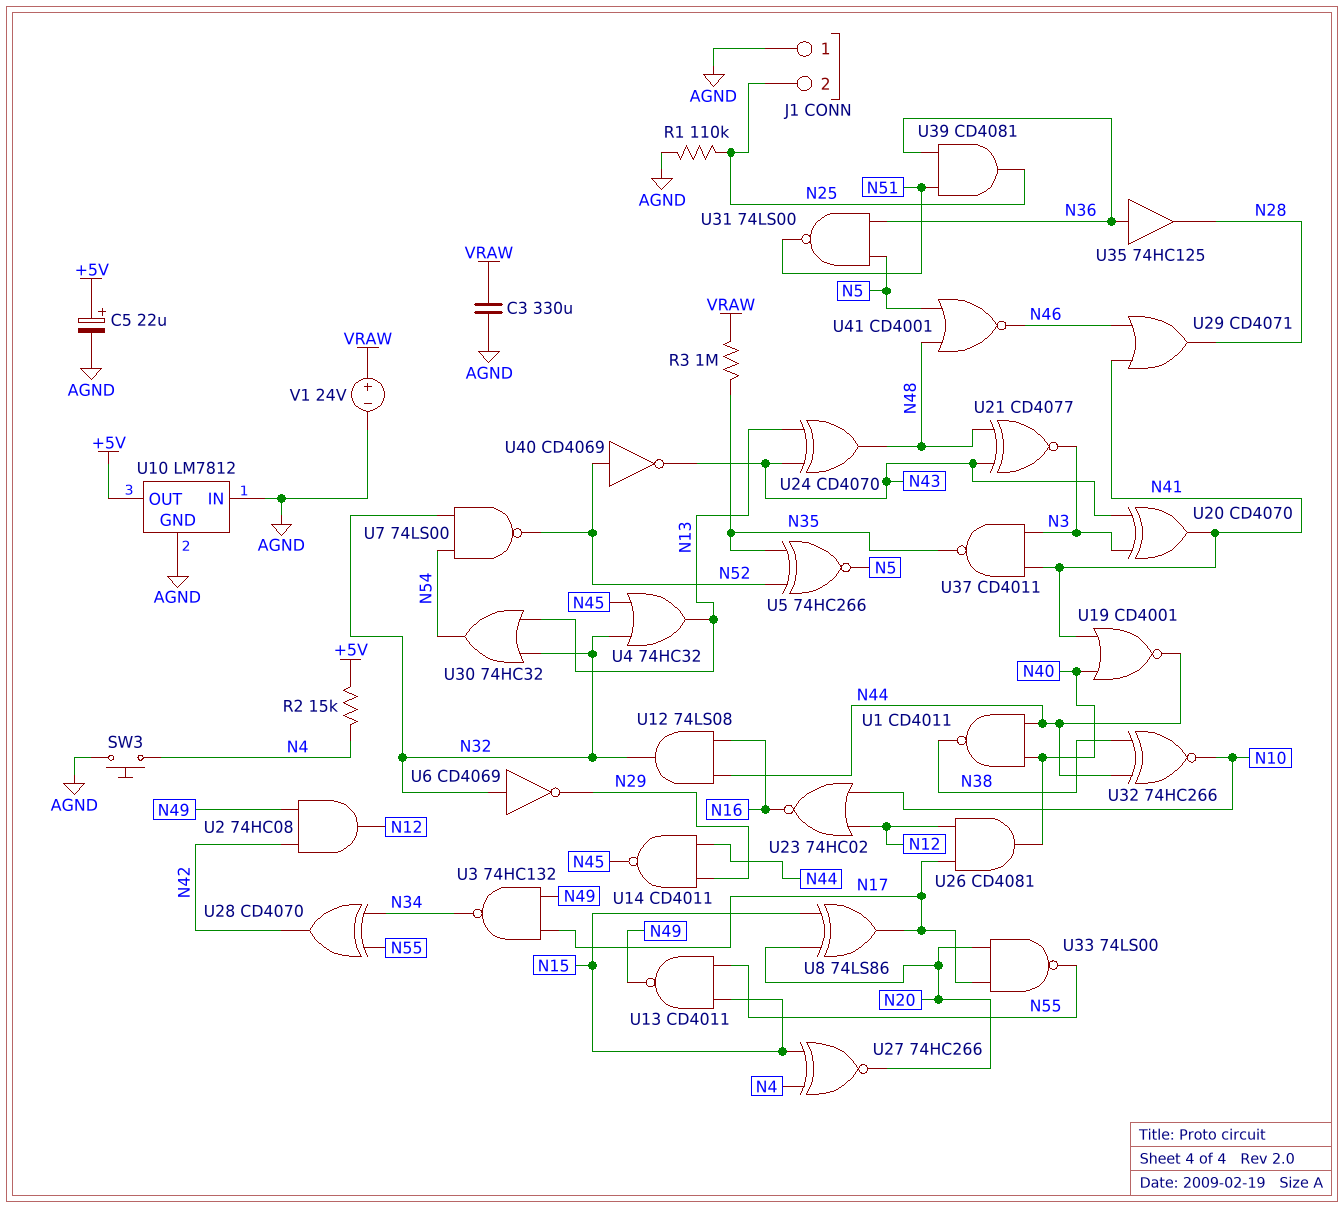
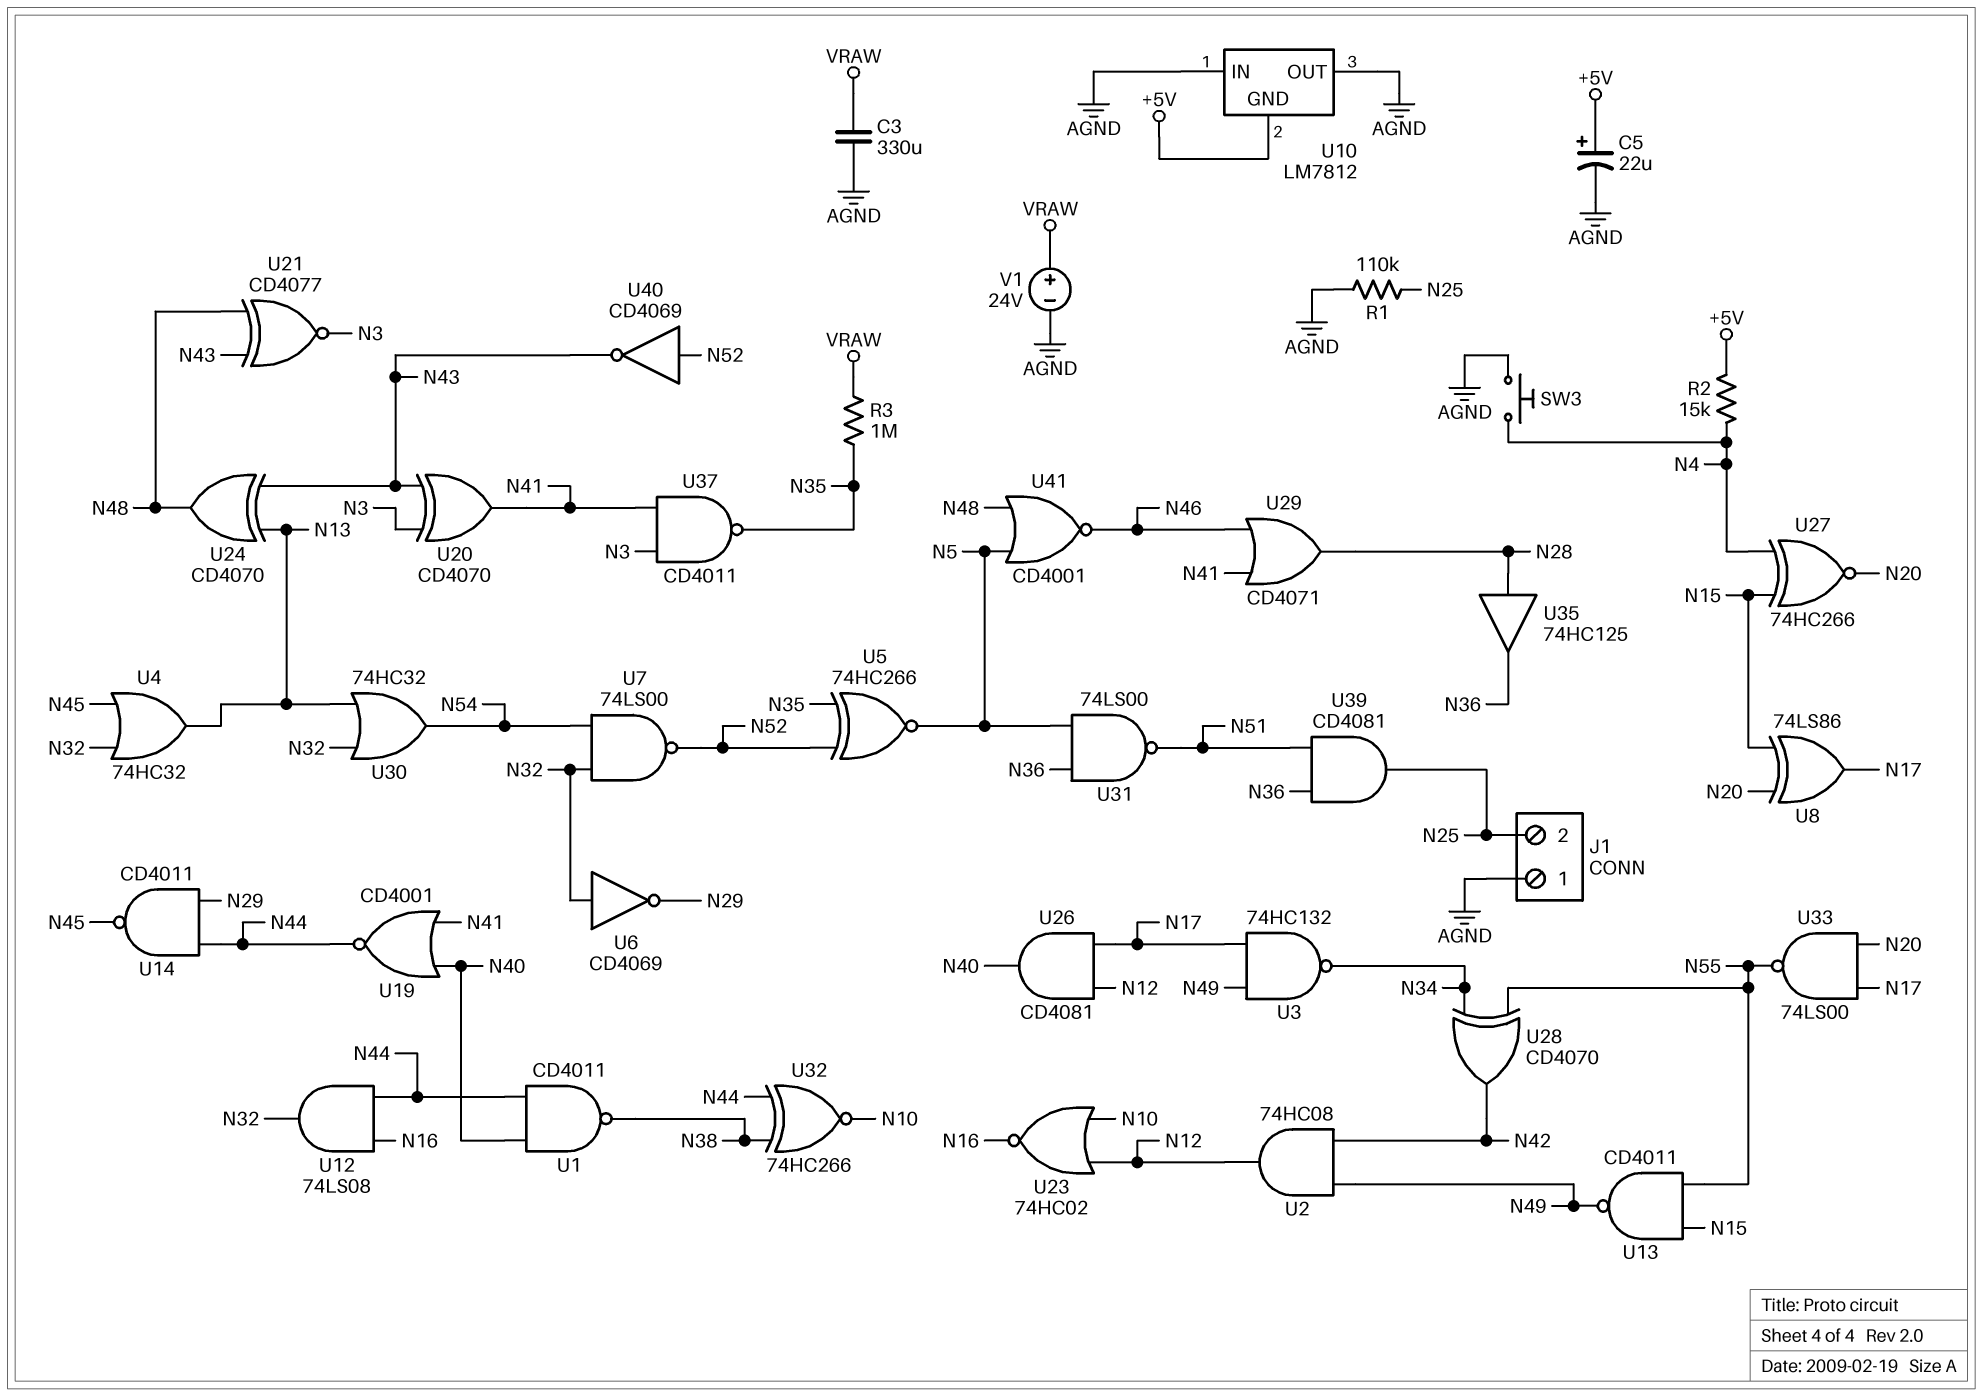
U10 pin GND: AGND -> +5V
U10 pin OUT: +5V -> AGND
U35: buffer 74HC125 (in N36, out N28) -> buffer 74HC125 (in N28, out N36)

